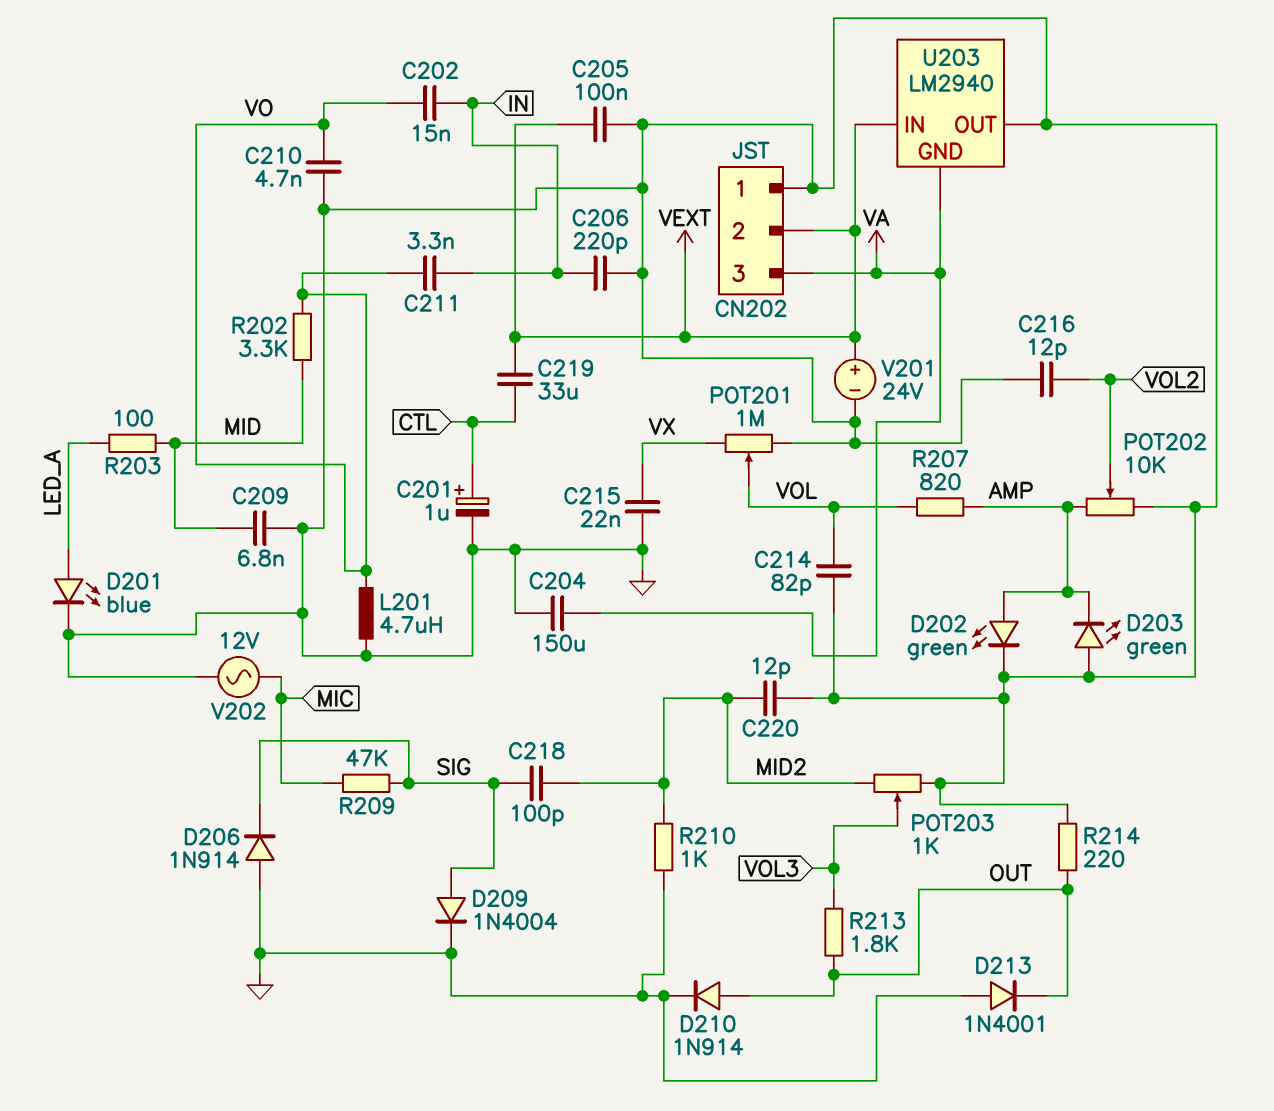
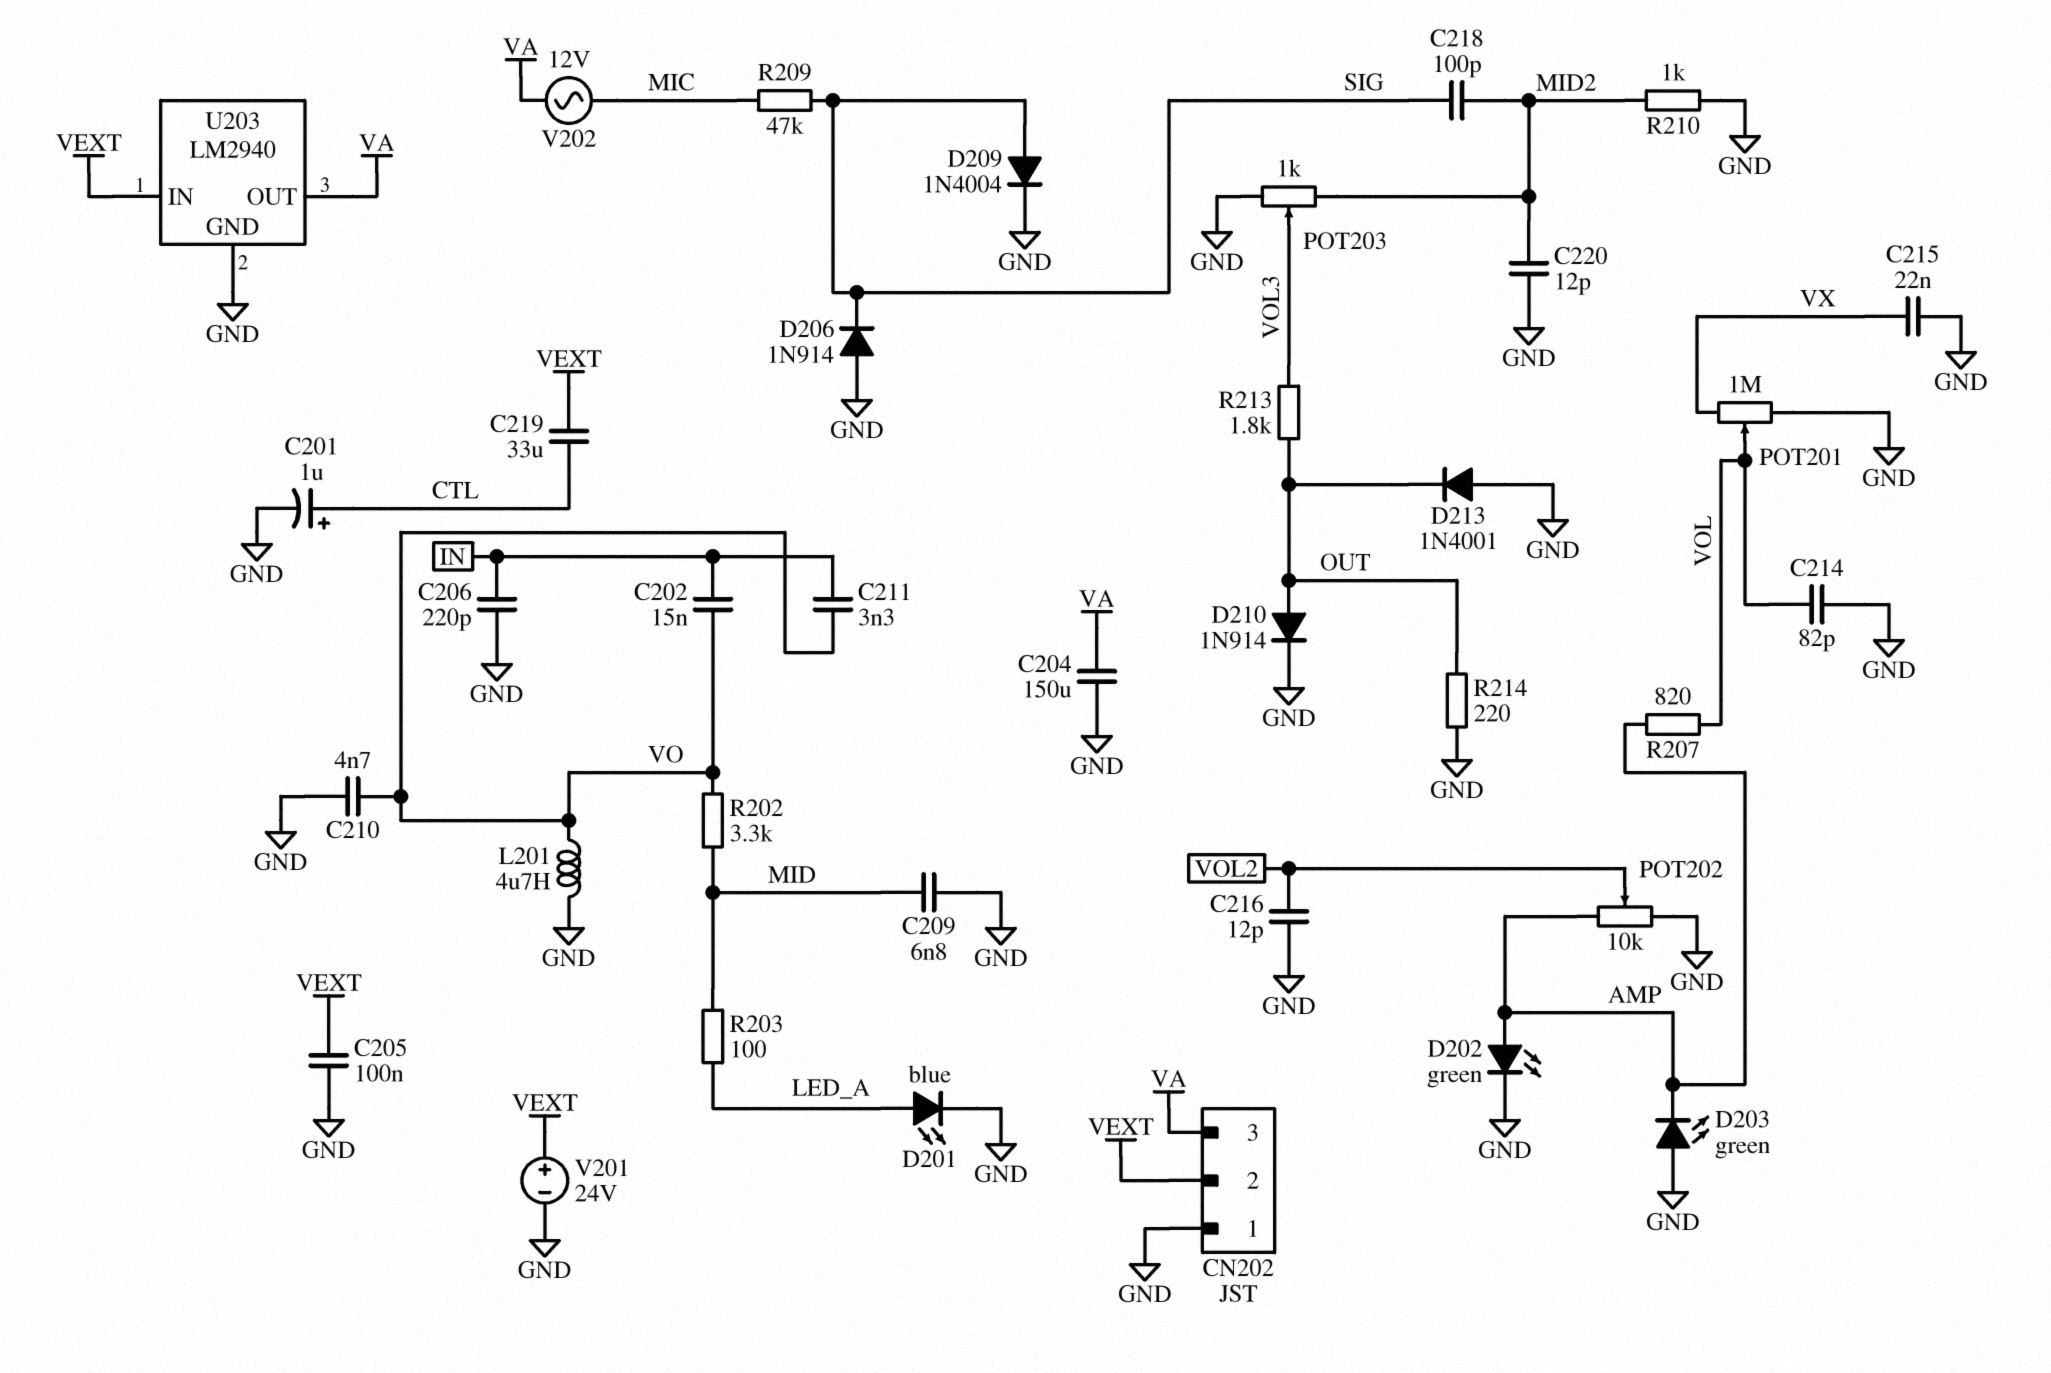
U203 pin GND: VA -> GND
U203 pin OUT: GND -> VA
V202: AC 12V (GND, MIC) -> AC 12V (MIC, VA)

